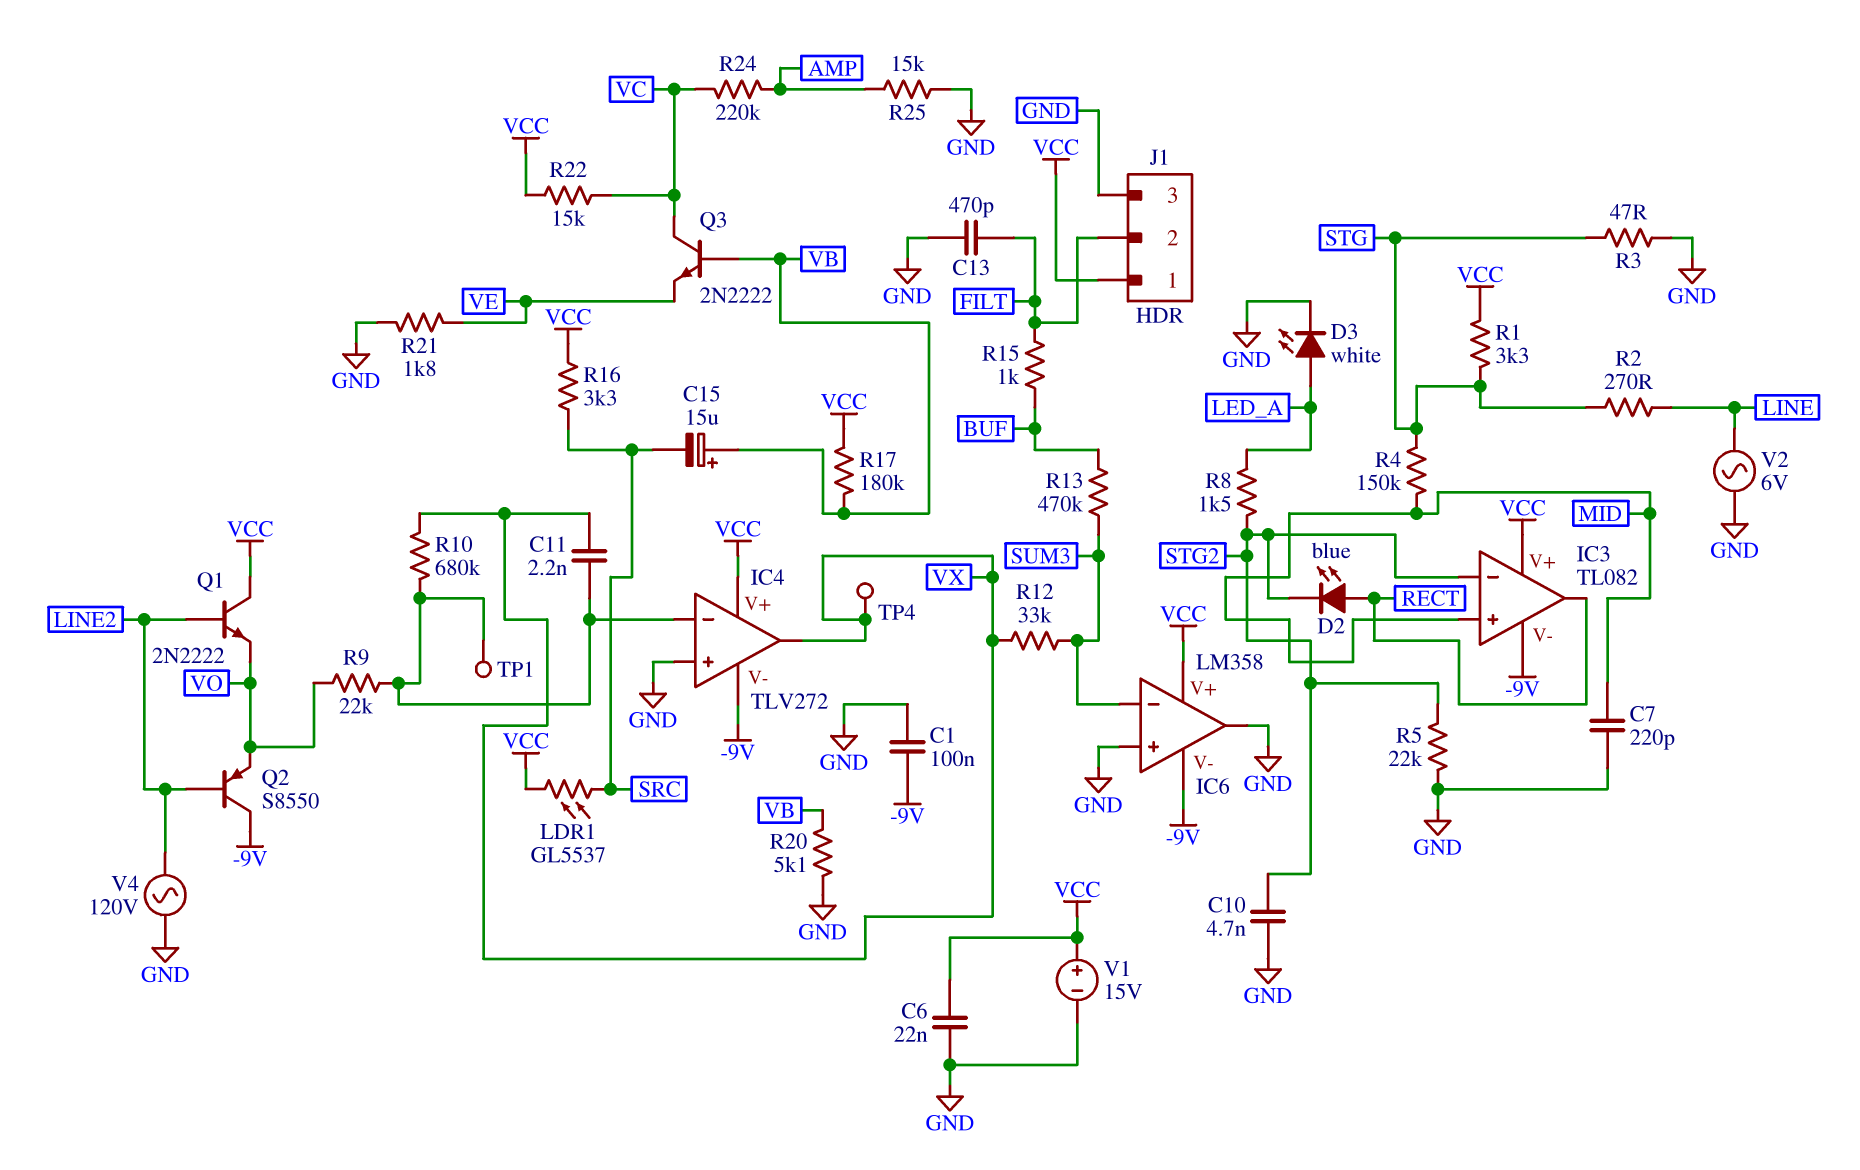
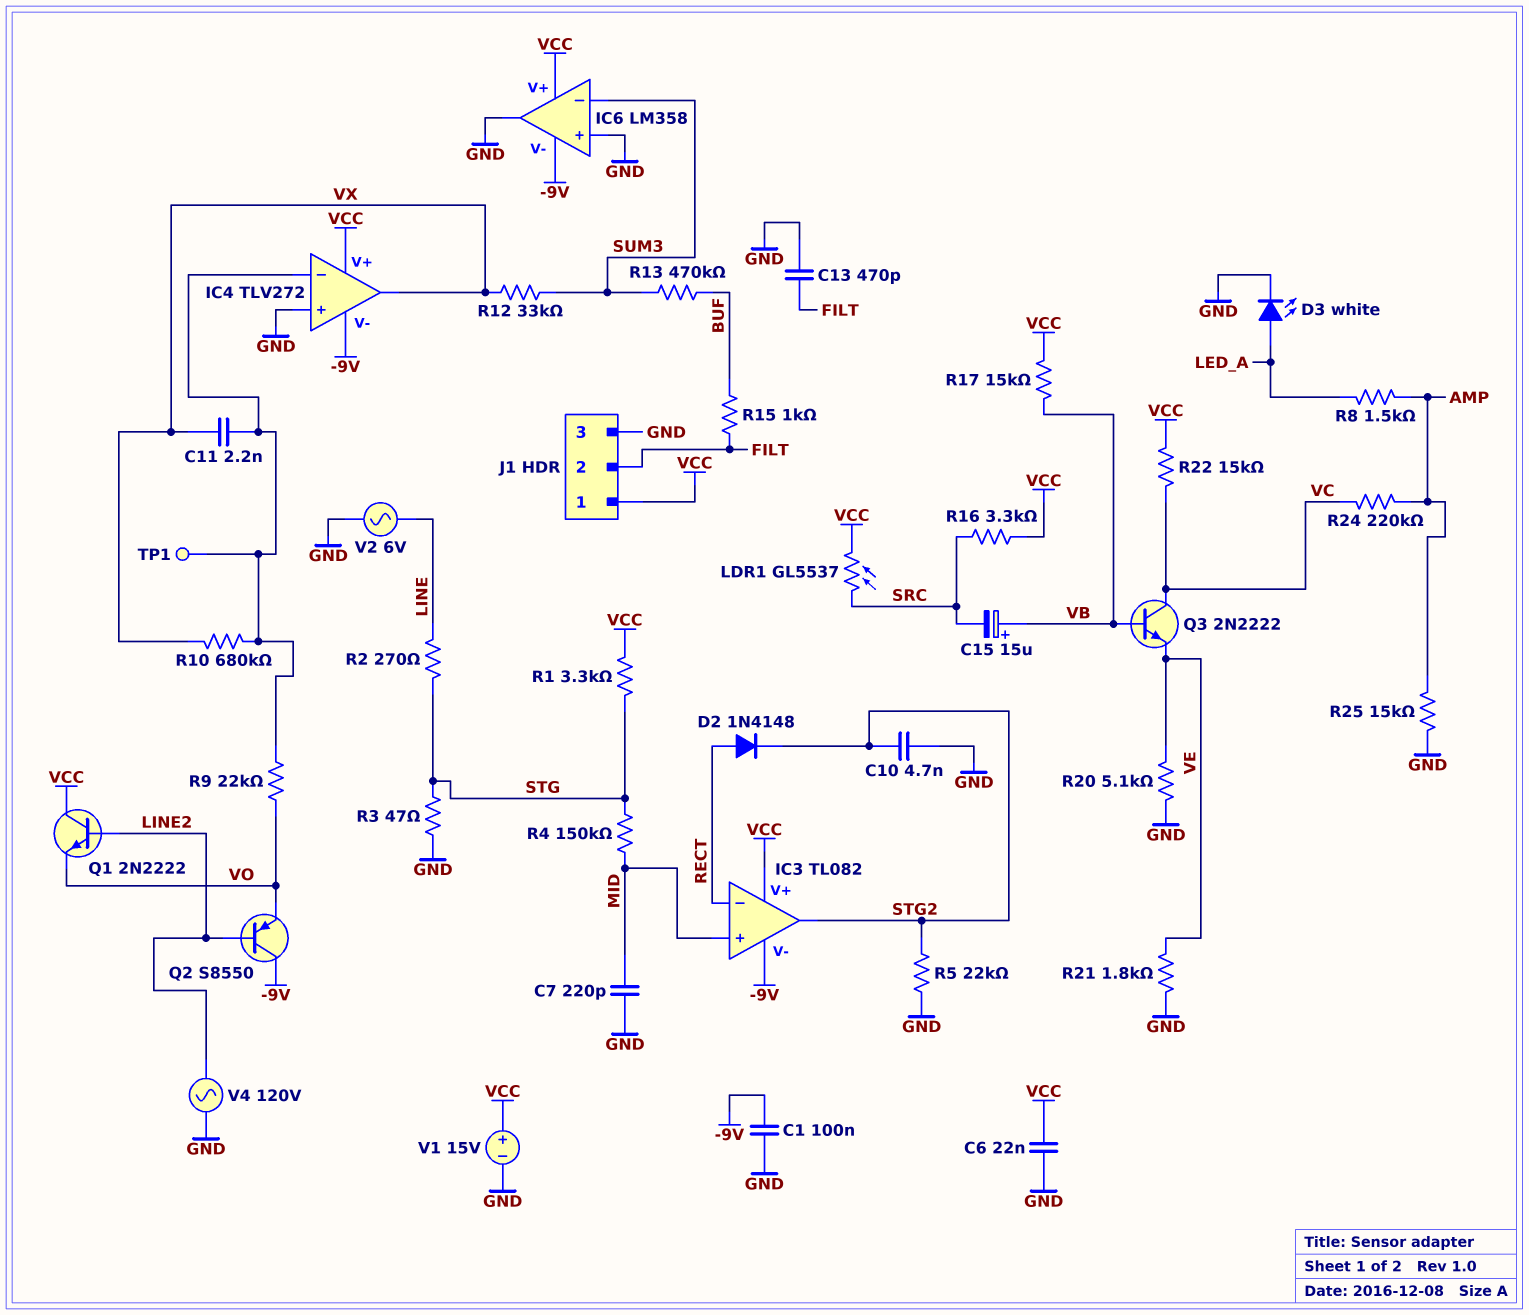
D2: LED blue (A RECT, K STG2) -> diode 1N4148 (A RECT, K STG2)
IC3 pin in-: STG2 -> RECT
IC3 pin out: RECT -> STG2
R8: 1.5k (LED_A, STG2) -> 1.5k (AMP, LED_A)
R17: 180k (VB, VCC) -> 15k (VB, VCC)
R20: 5.1k (GND, VB) -> 5.1k (GND, VE)
TP4: test point (VX) -> none

